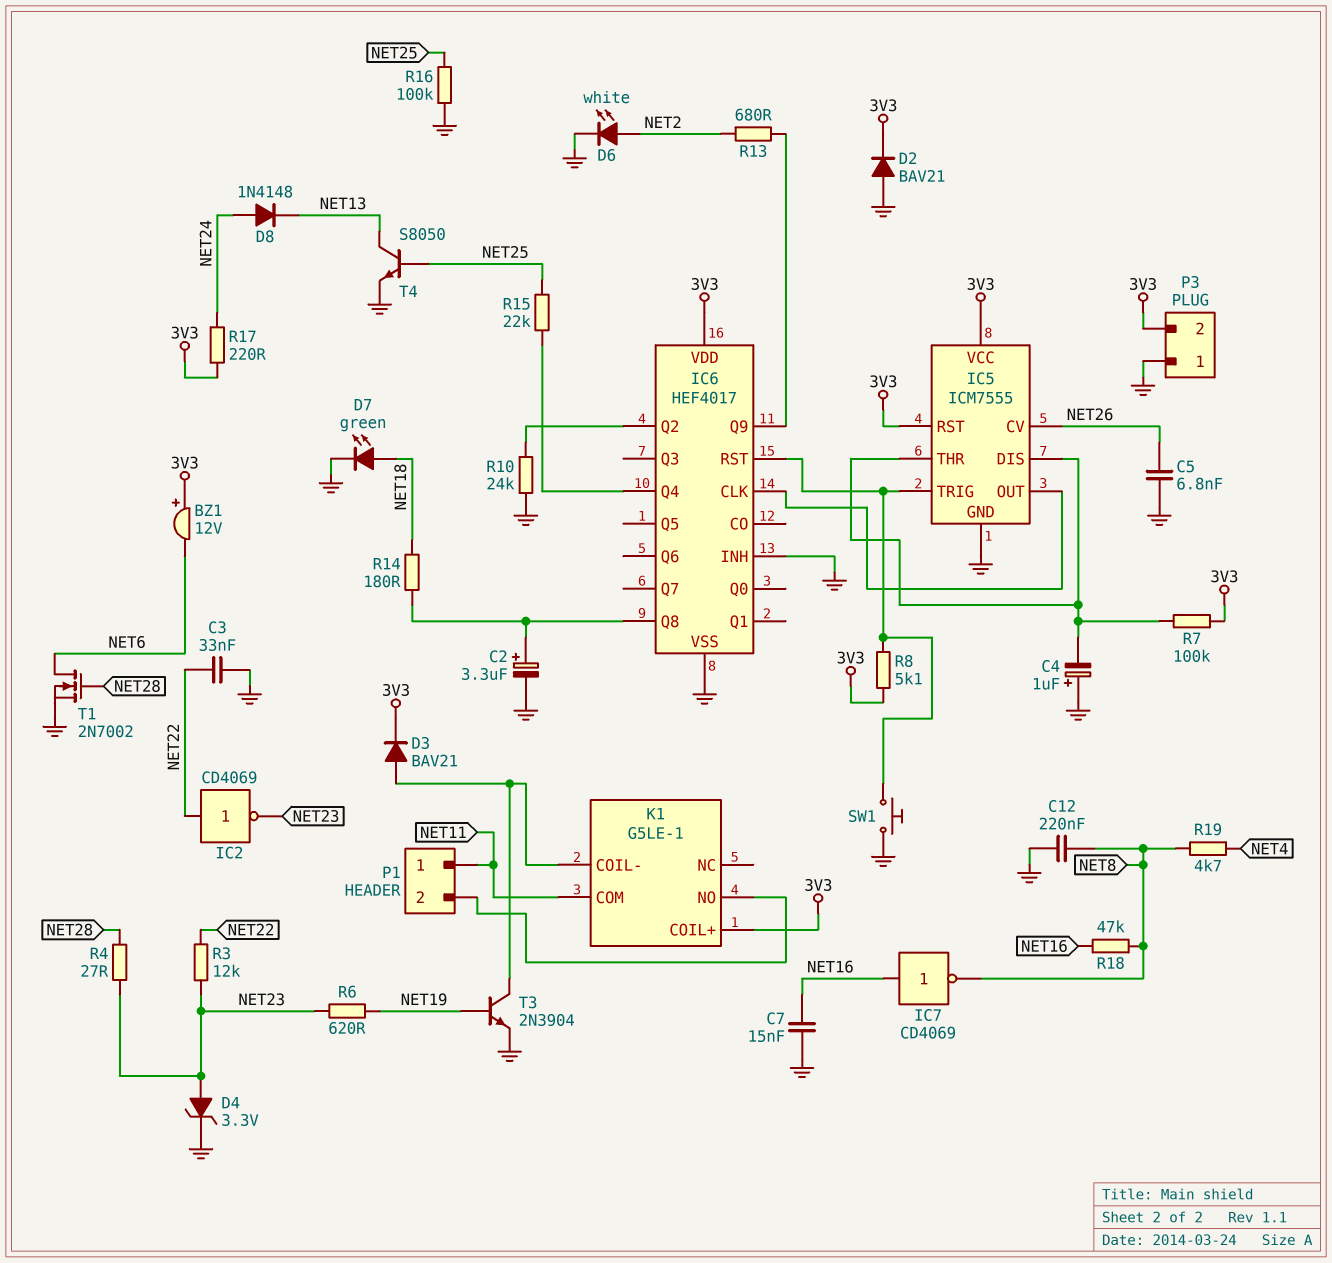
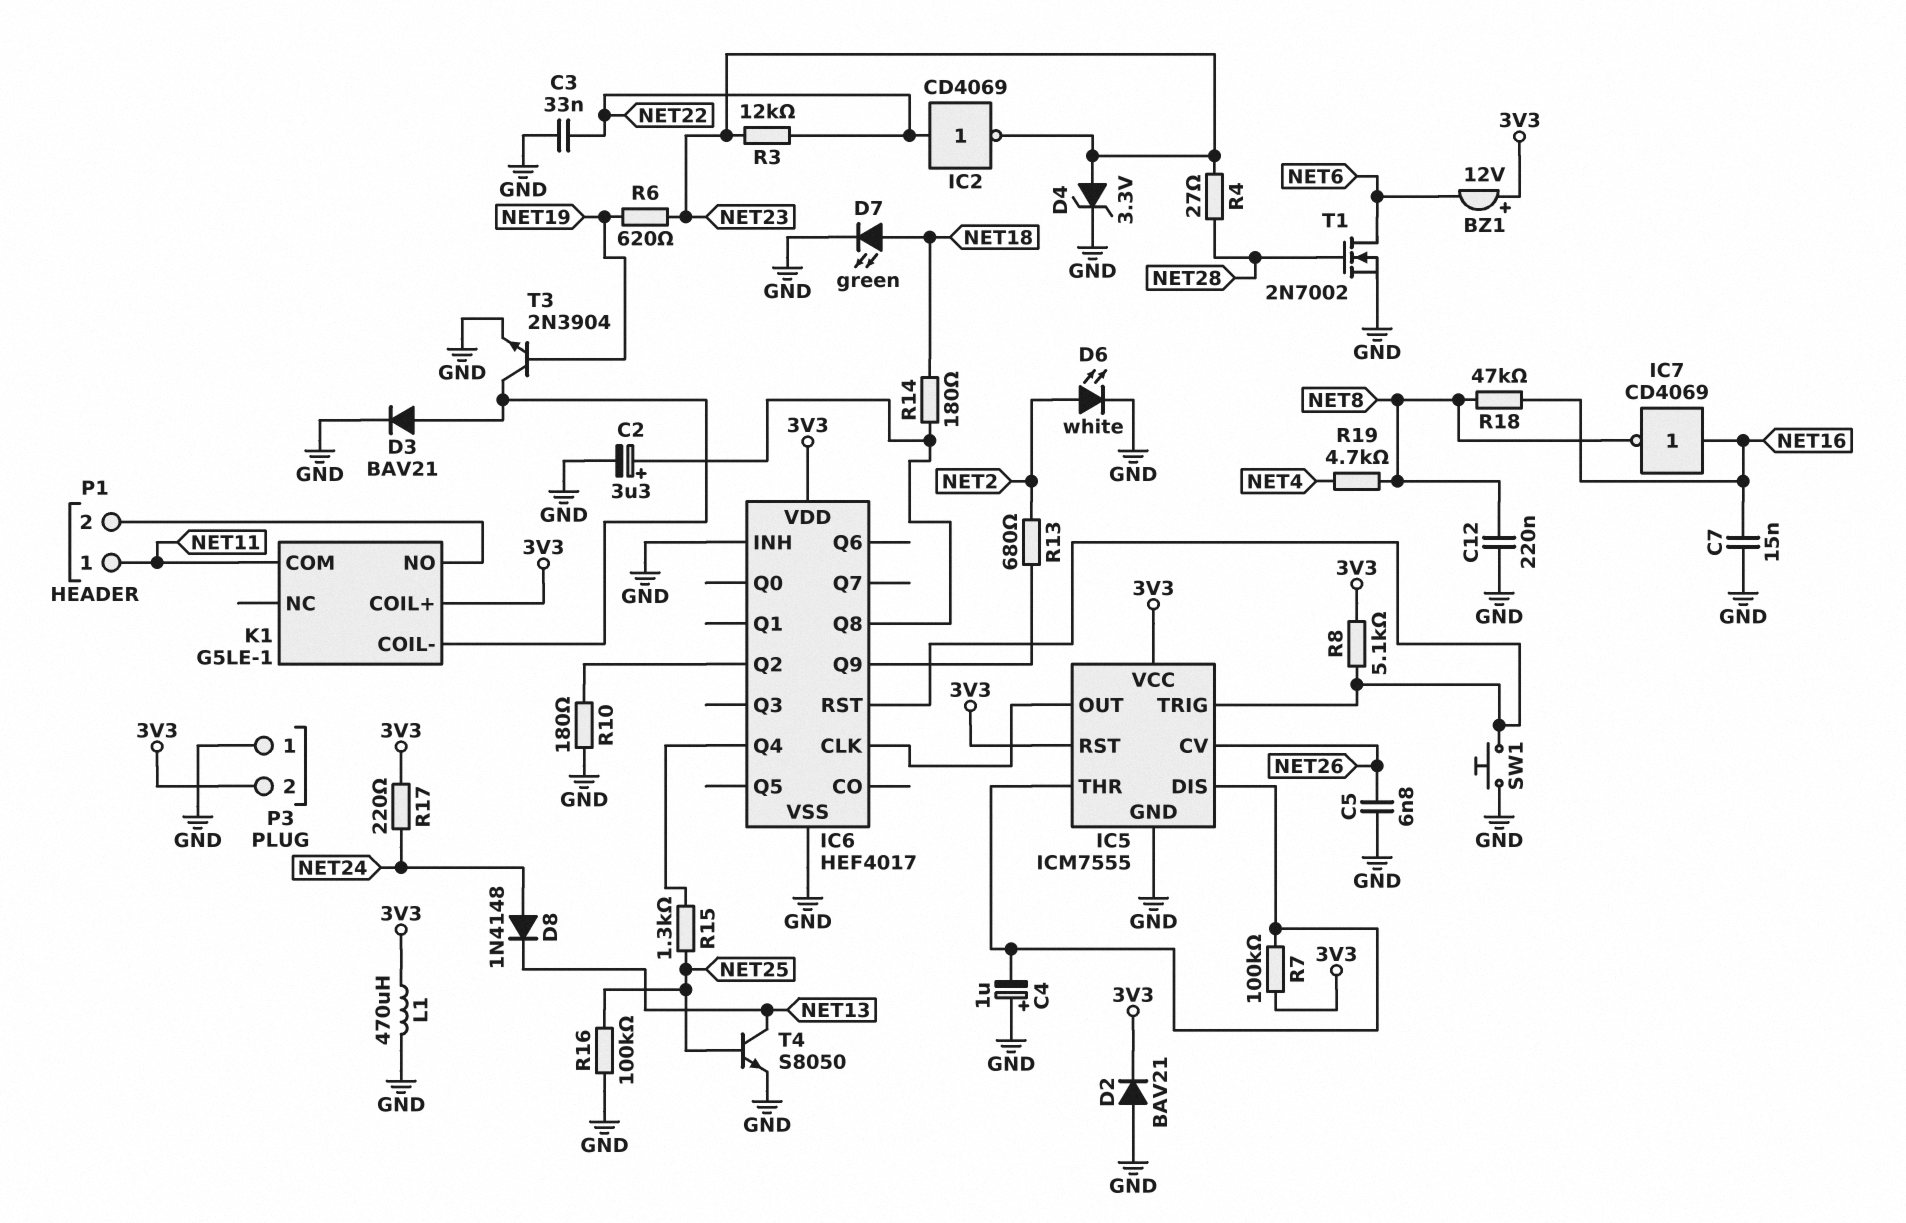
D3: diode BAV21 (A K1/COIL-, K 3V3) -> diode BAV21 (A K1/COIL-, K GND)
L1: none -> 470uH (3V3, GND)
R10: 24k (GND, IC6/Q2) -> 180 (GND, IC6/Q2)
R15: 22k (IC6/Q4, NET25) -> 1.3k (IC6/Q4, NET25)

